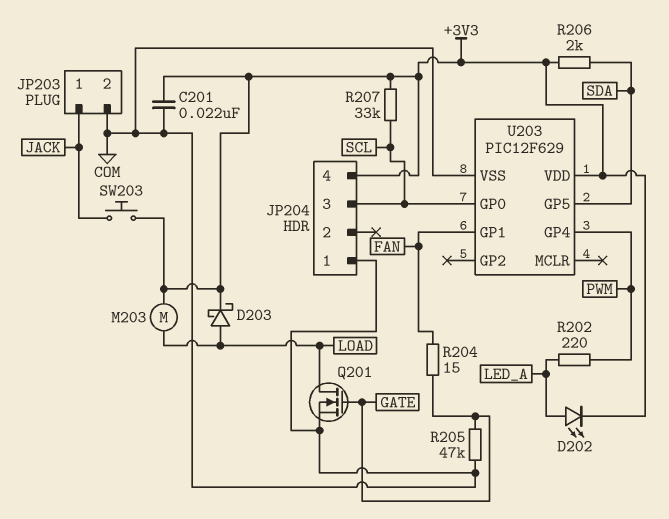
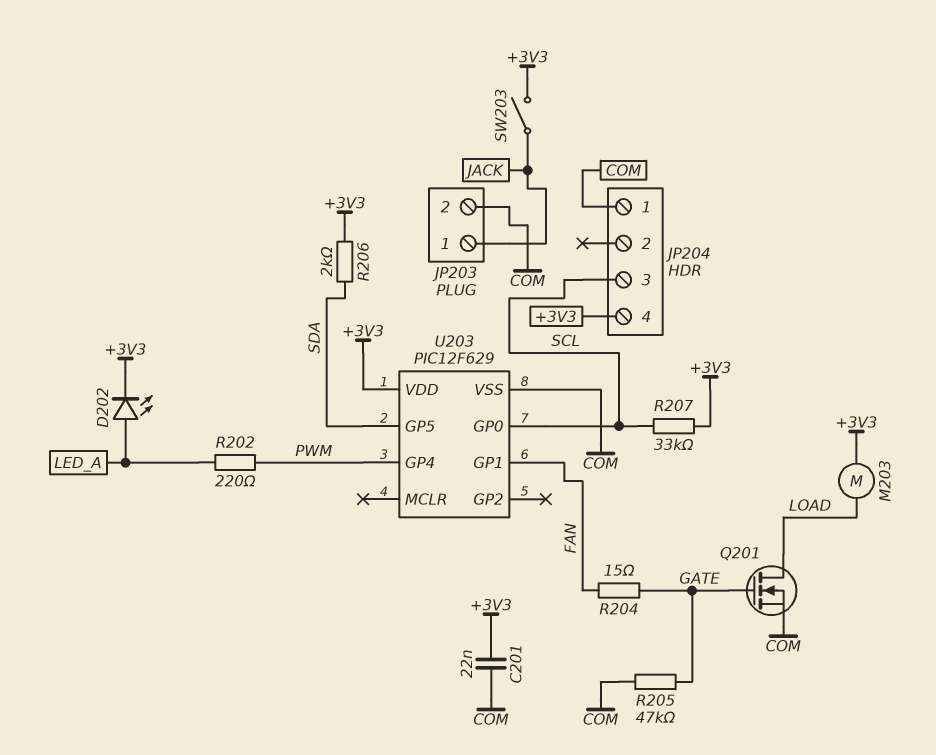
D203: schottky (A LOAD, K +3V3) -> none
SW203: button (+3V3, JACK) -> switch (+3V3, JACK)

